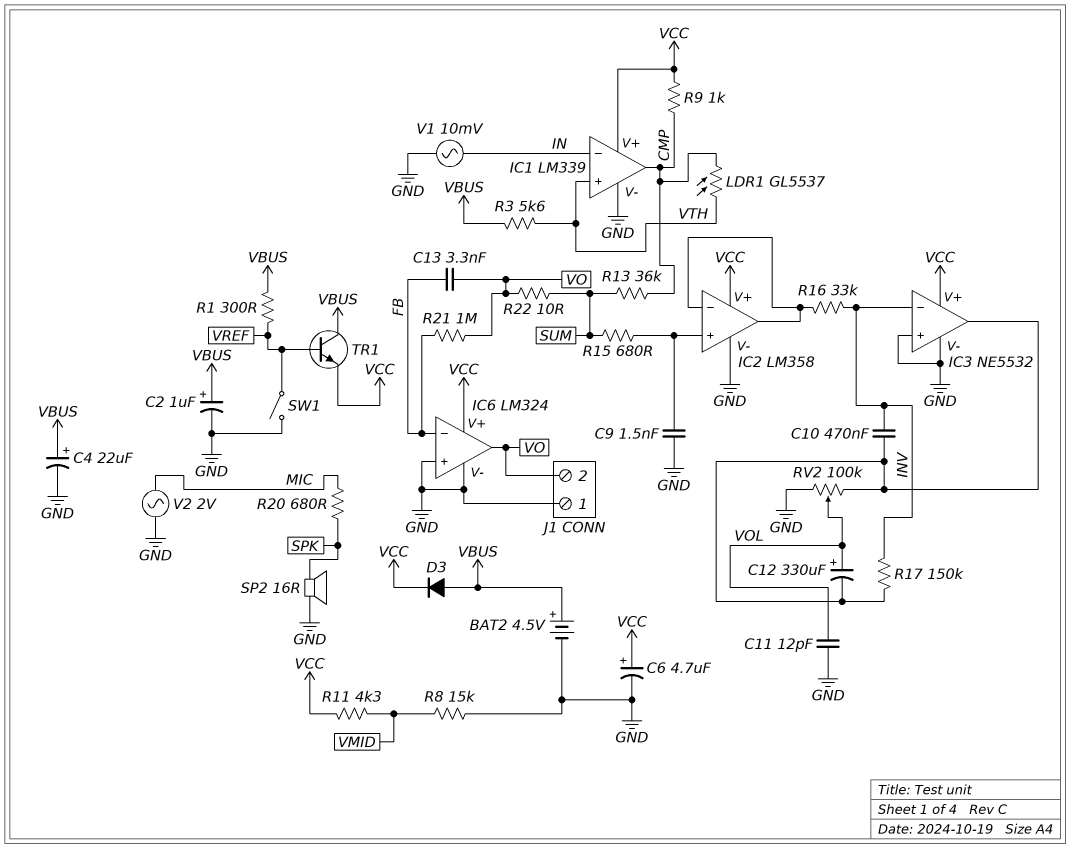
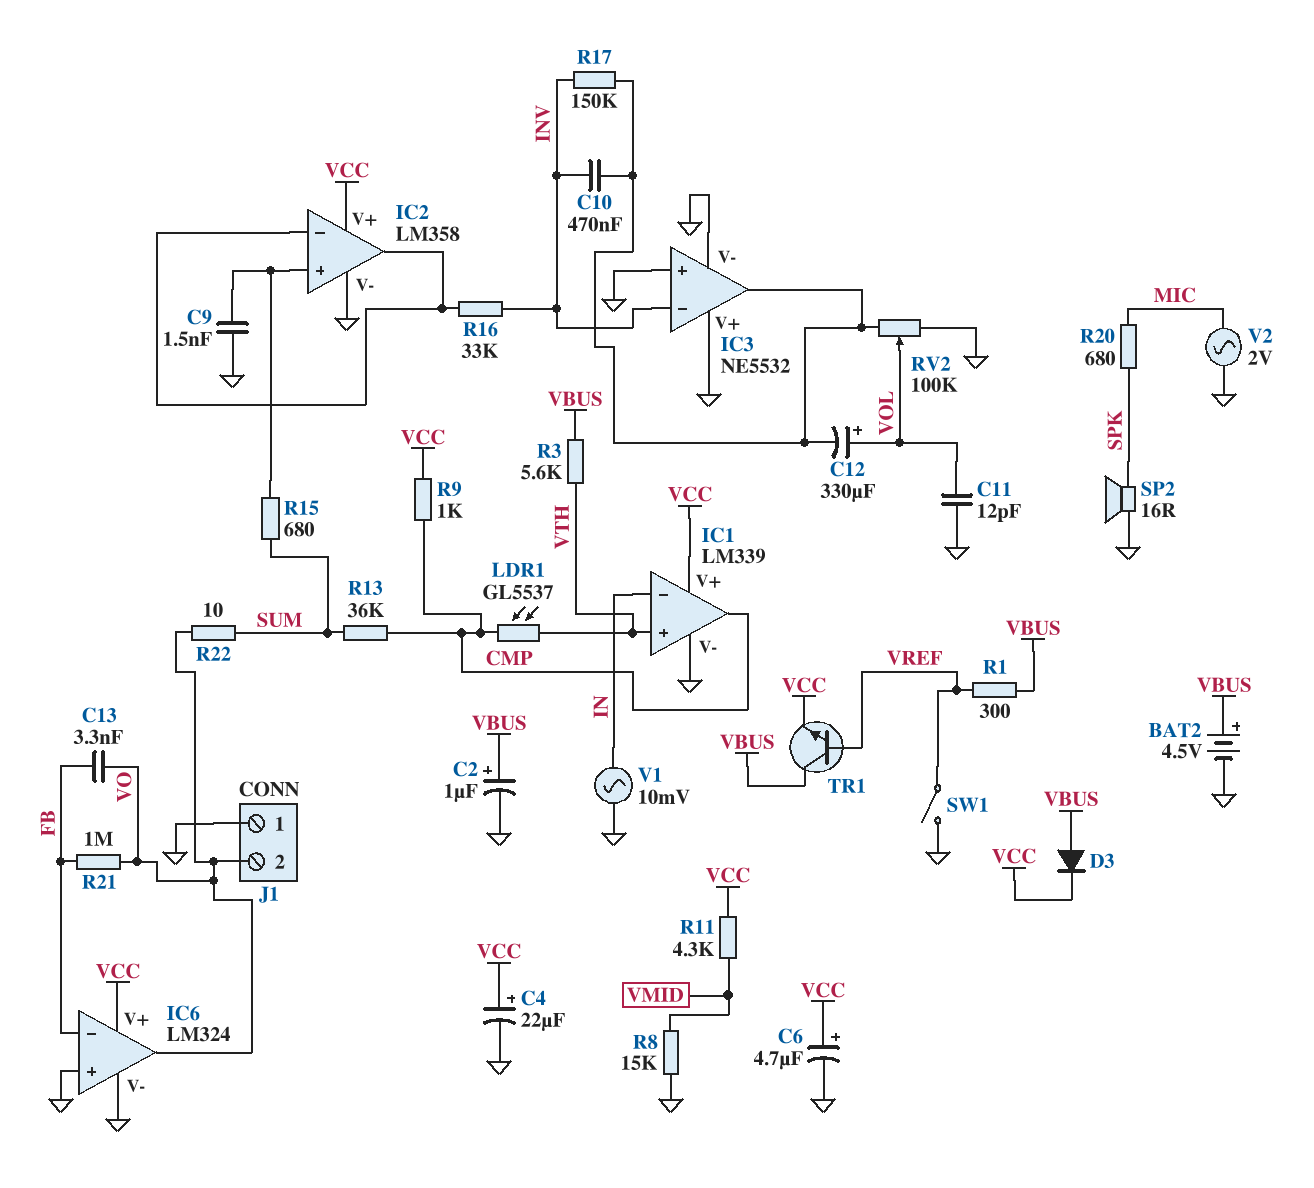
C4: 22uF (plus VBUS, minus GND) -> 22uF (plus VCC, minus GND)
IC3 pin V+: VCC -> GND

